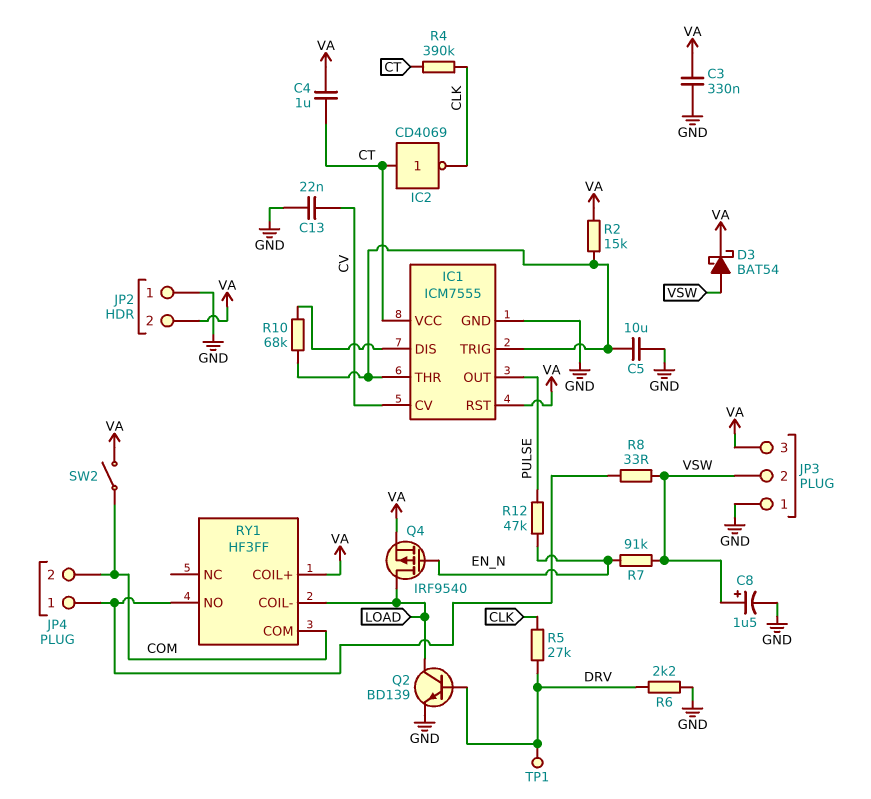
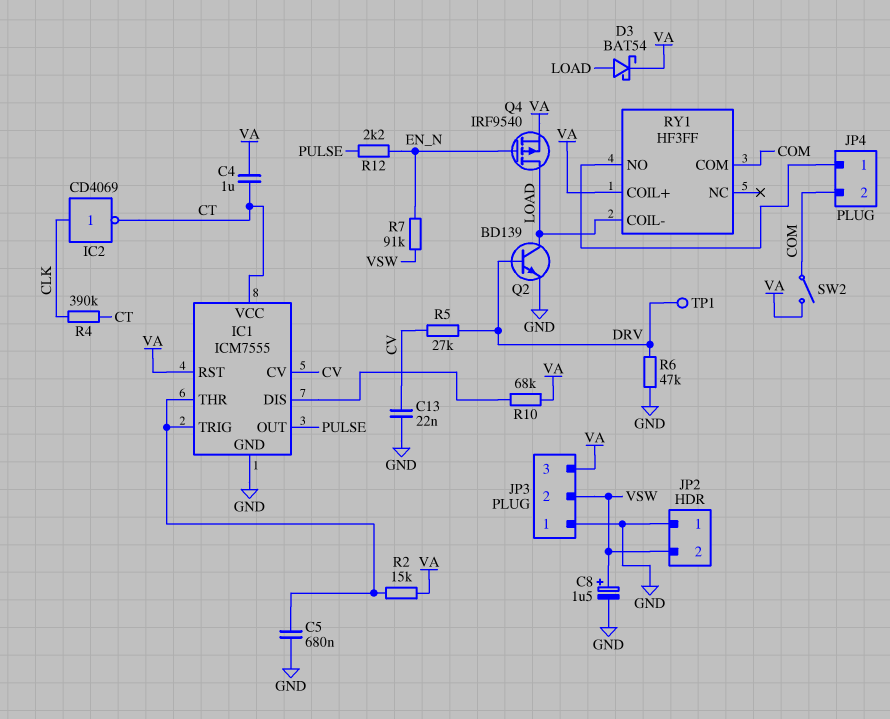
C3: 330nF (GND, VA) -> none
C5: 10uF (GND, IC1/THR) -> 680nF (GND, IC1/THR)
D3: schottky BAT54 (A VSW, K VA) -> schottky BAT54 (A LOAD, K VA)
IC2: NOT CD4069 (in CT, out CLK) -> NOT CD4069 (in CLK, out CT)
JP2 pin 2: VA -> VSW
R5: 27k (CLK, DRV) -> 27k (CV, DRV)
R6: 2.2k (DRV, GND) -> 47k (DRV, GND)
R8: 33 (JP4/1, VSW) -> none
R10: 68k (IC1/DIS, IC1/THR) -> 68k (IC1/DIS, VA)
R12: 47k (EN_N, PULSE) -> 2.2k (EN_N, PULSE)

